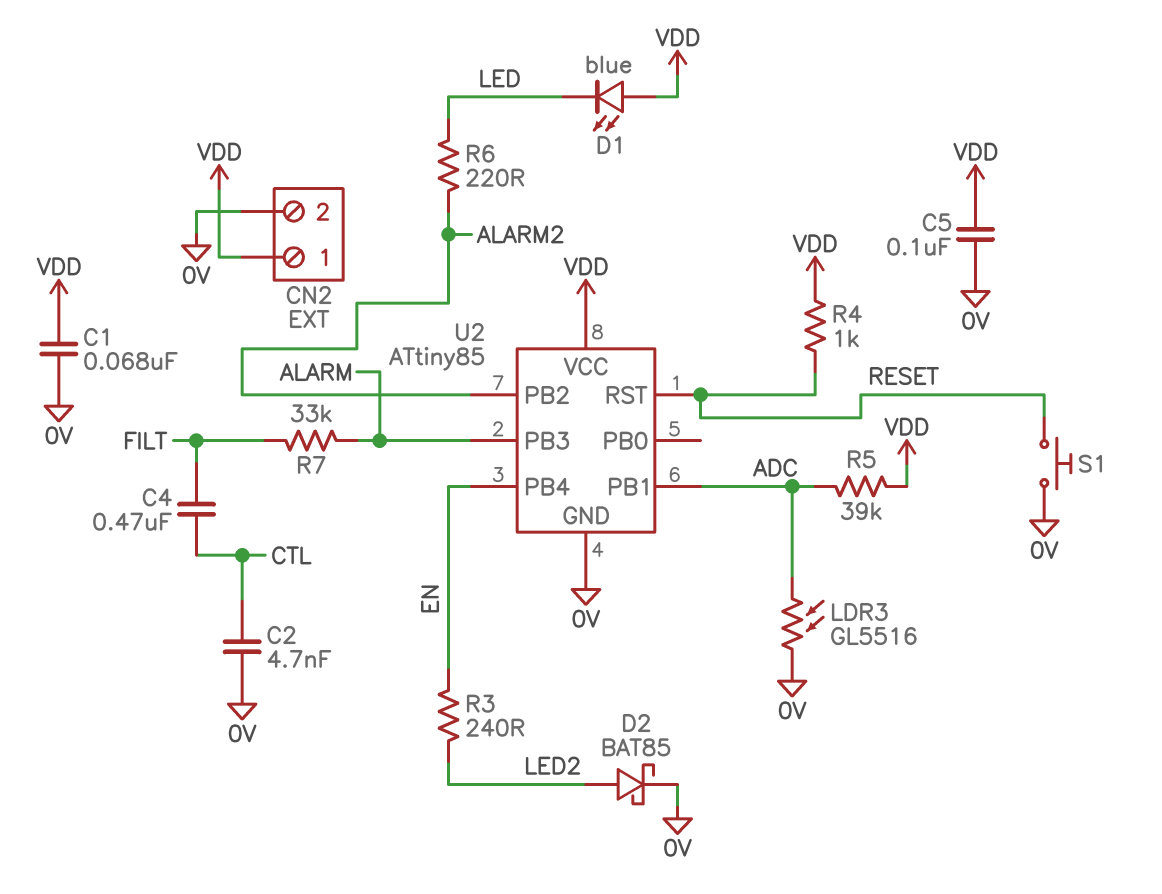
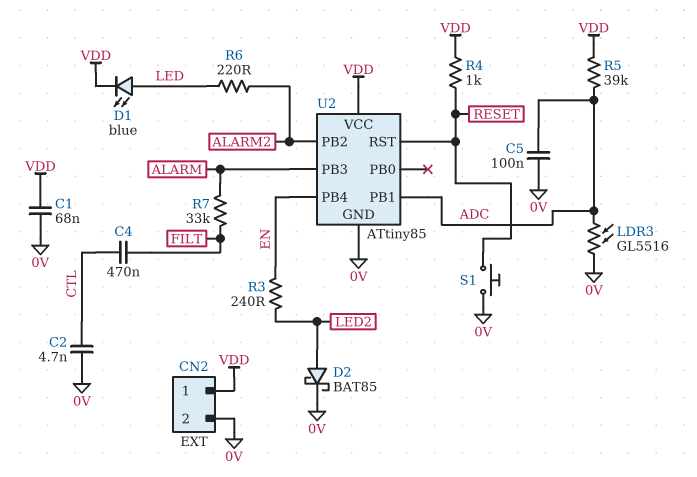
C5: 100nF (0V, VDD) -> 100nF (0V, ADC)
D1: LED blue (A VDD, K LED) -> LED blue (A LED, K VDD)

